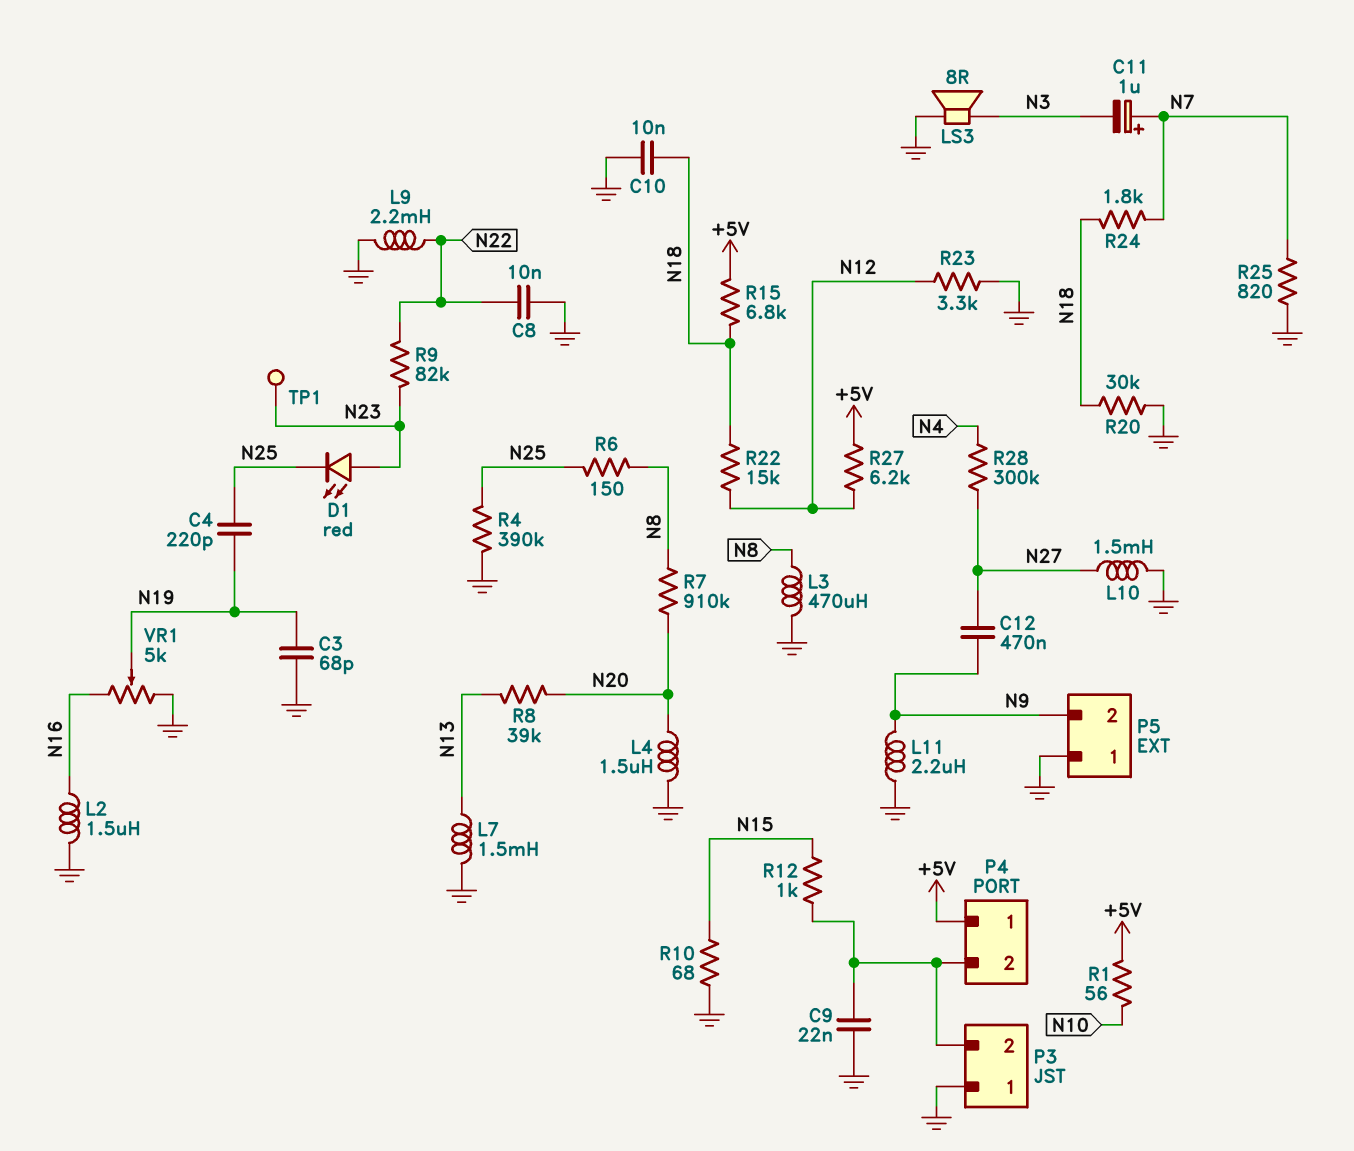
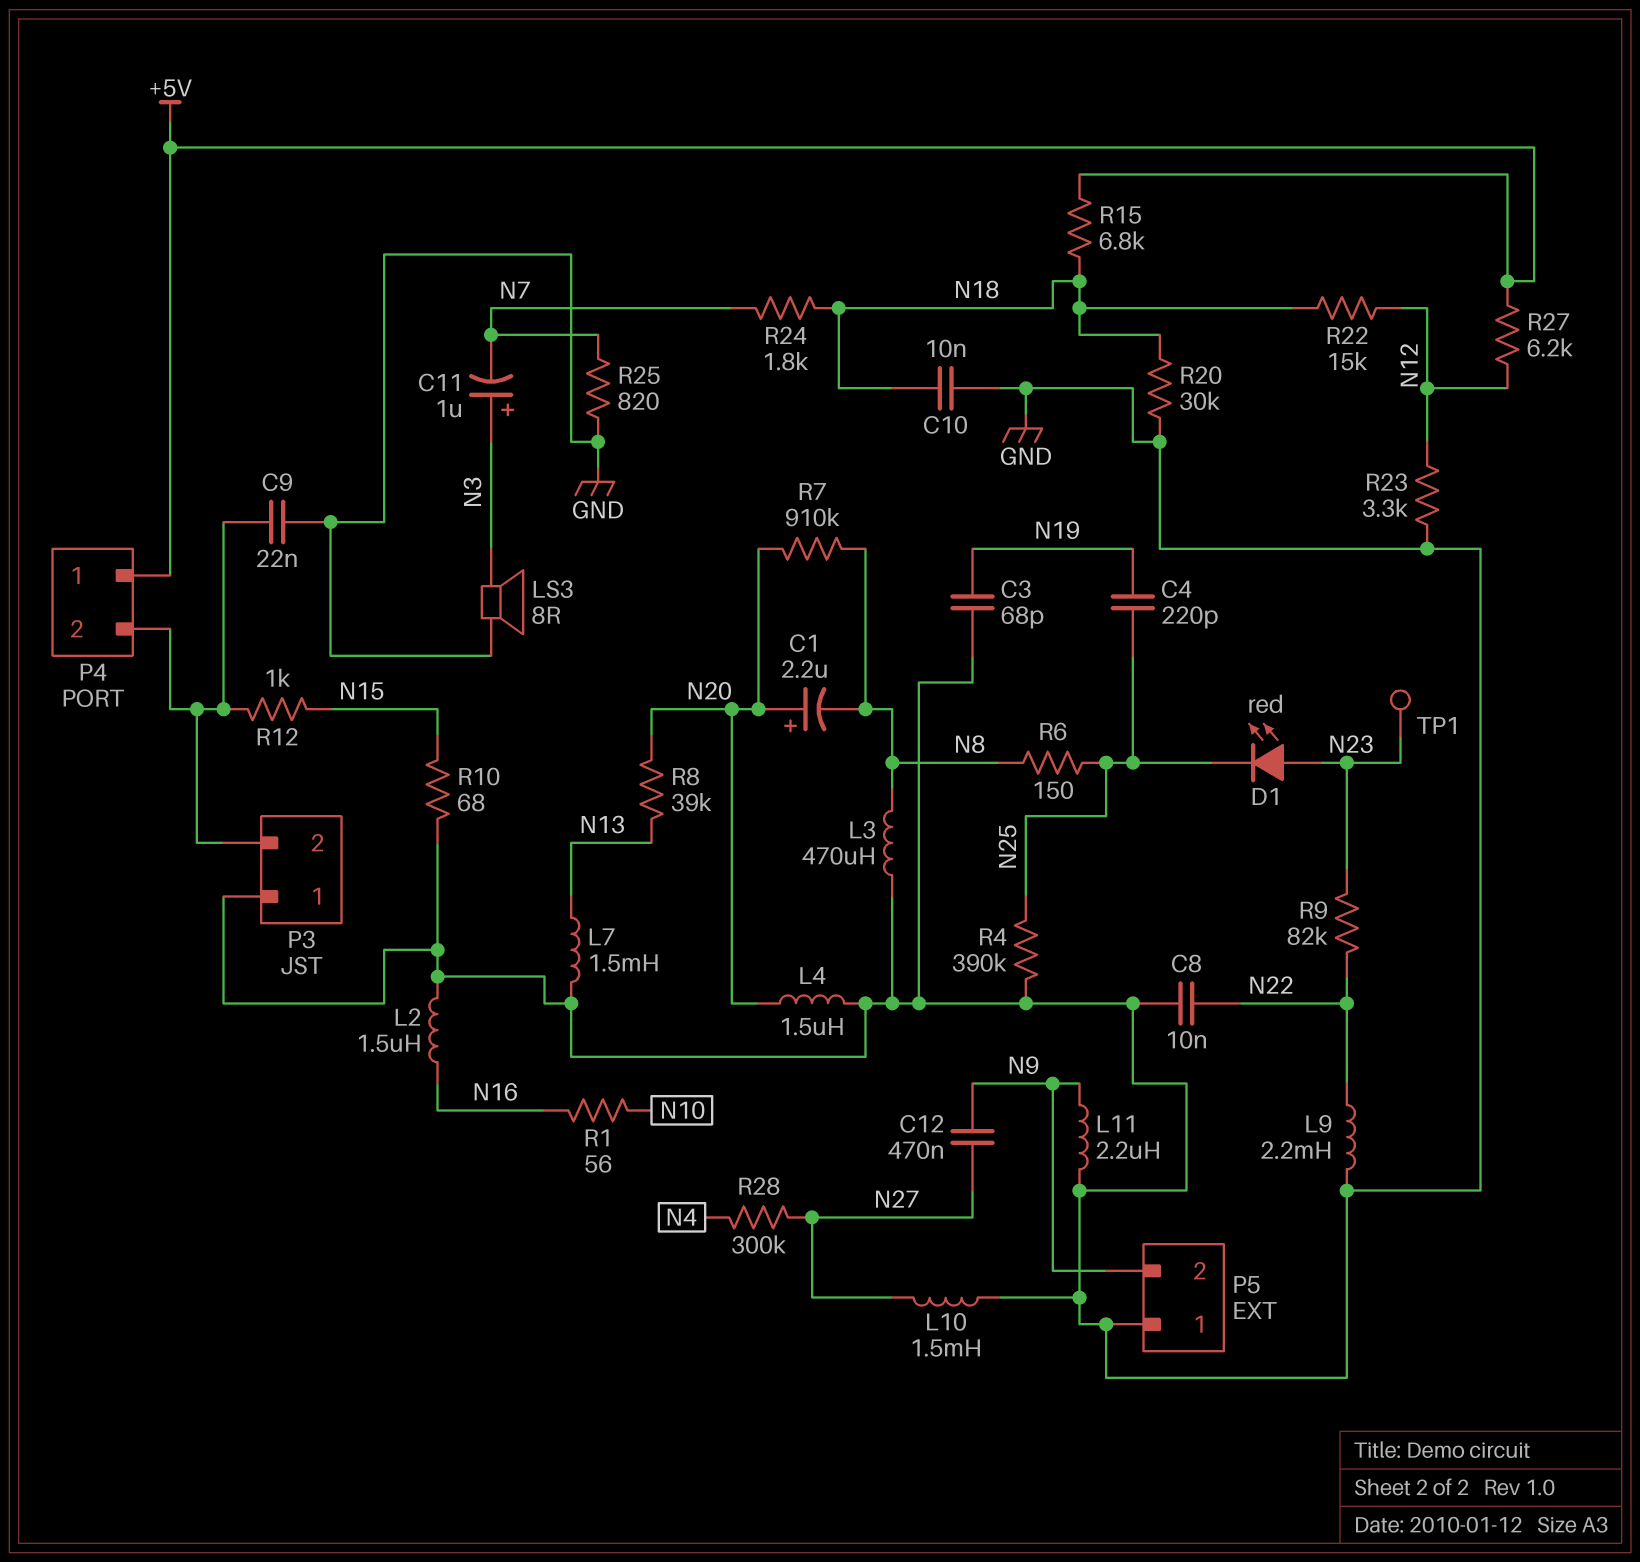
C1: none -> 2.2uF (plus N20, minus N8)
C11: 1uF (plus N7, minus N3) -> 1uF (plus N3, minus N7)
R1: 56 (+5V, N10) -> 56 (N10, N16)
VR1: 5k (GND, N16, wiper N19) -> none

